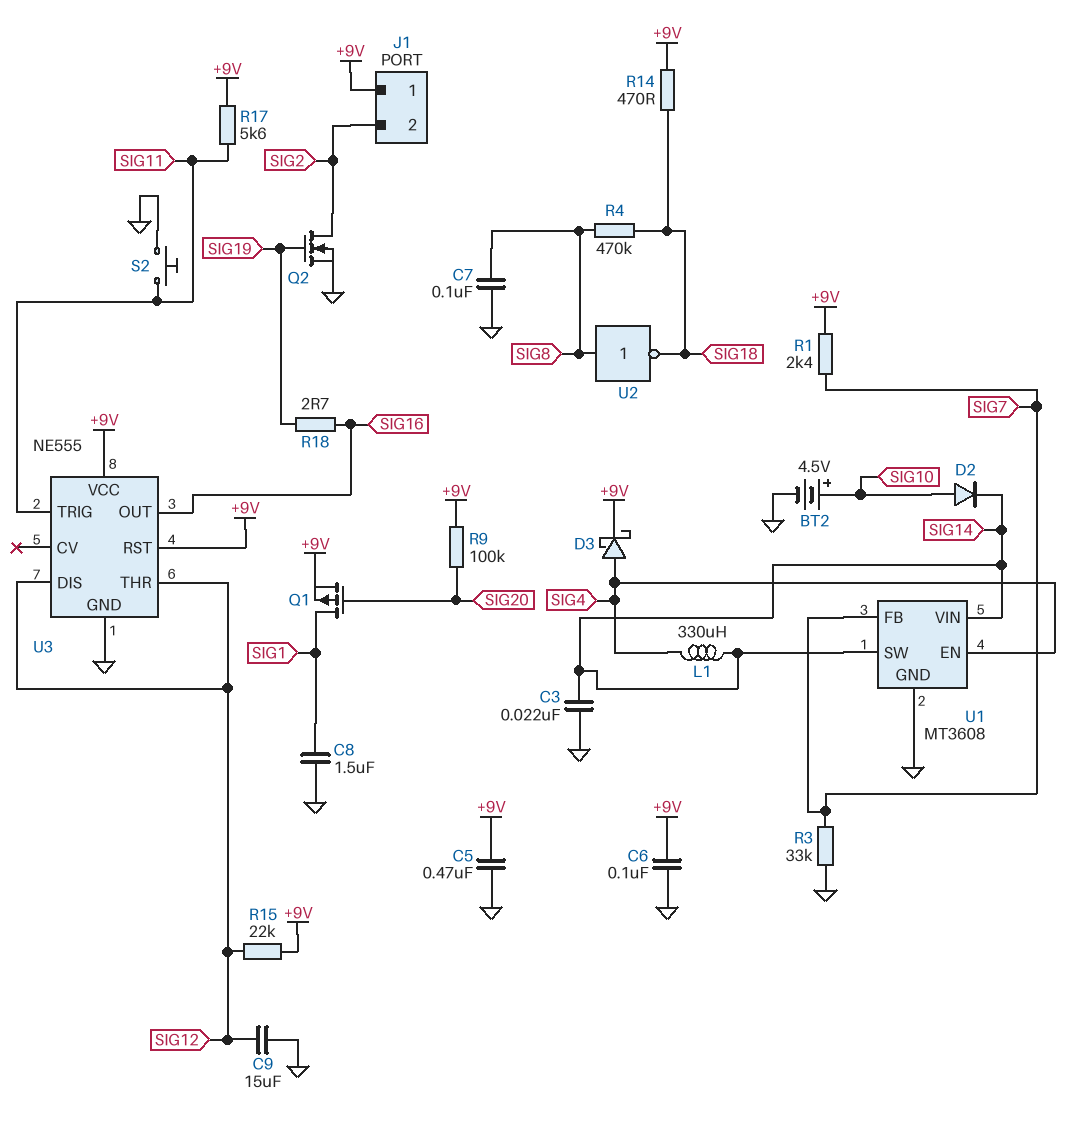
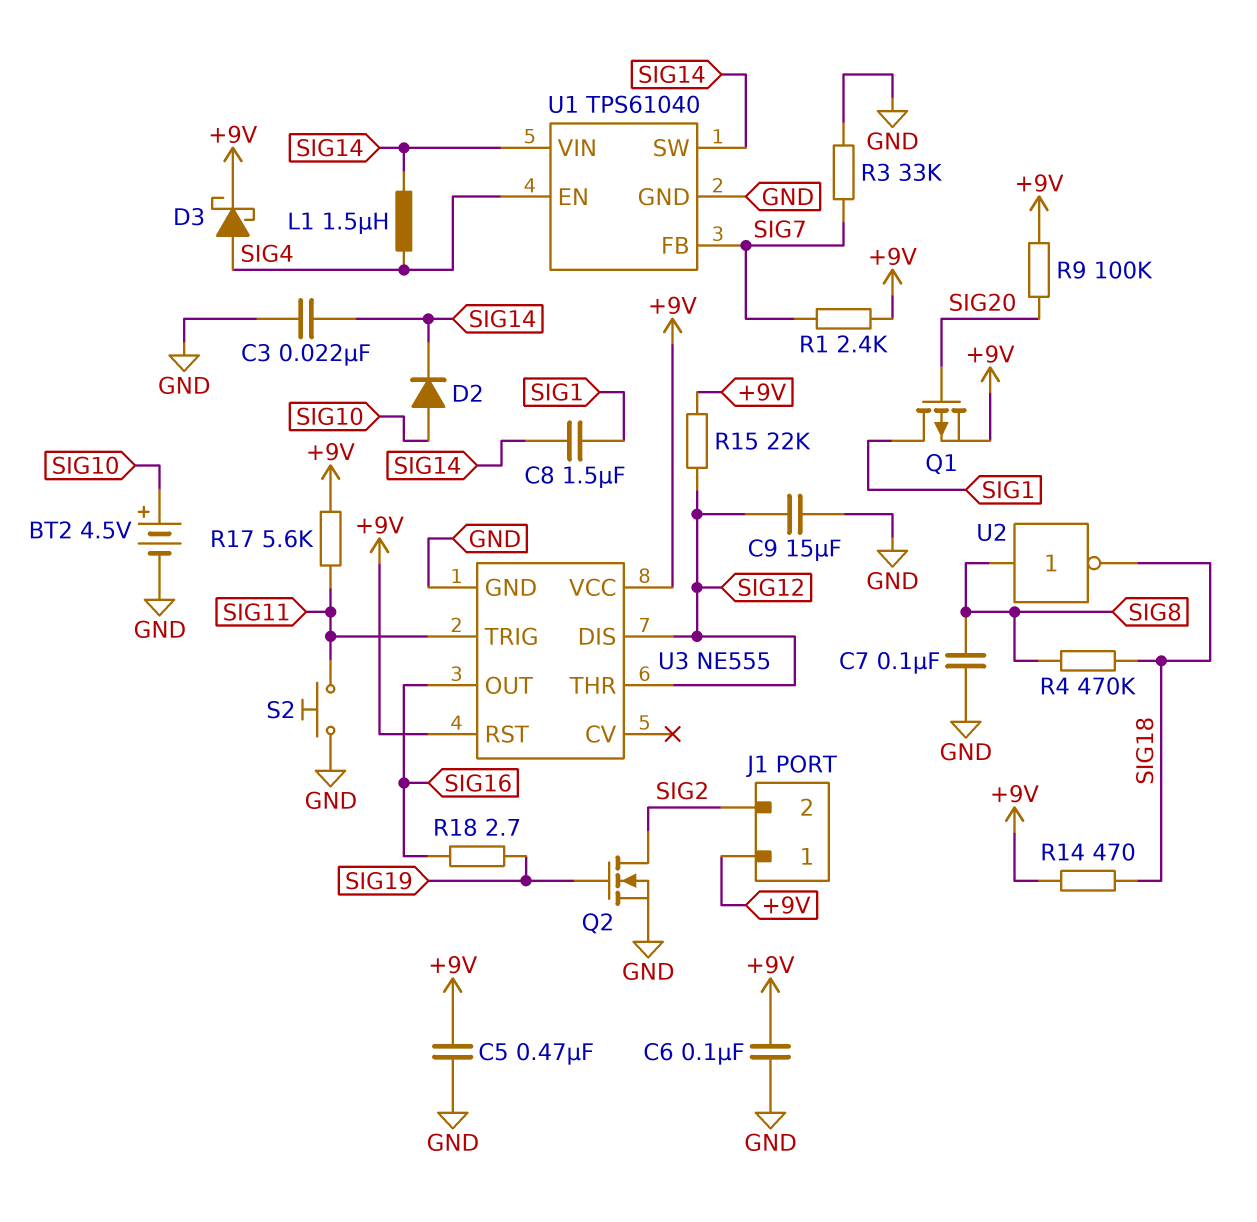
C8: 1.5uF (GND, SIG1) -> 1.5uF (SIG1, SIG14)
L1: 330uH (SIG4, SIG14) -> 1.5uH (SIG4, SIG14)
U1: MT3608 -> TPS61040

